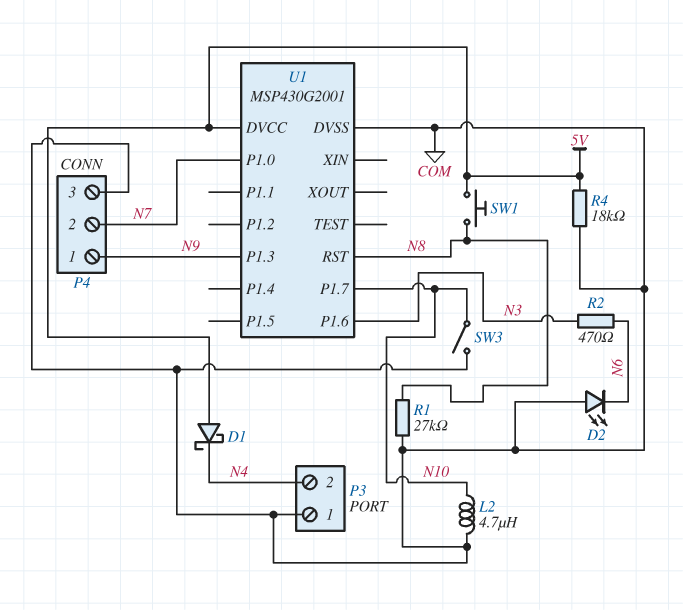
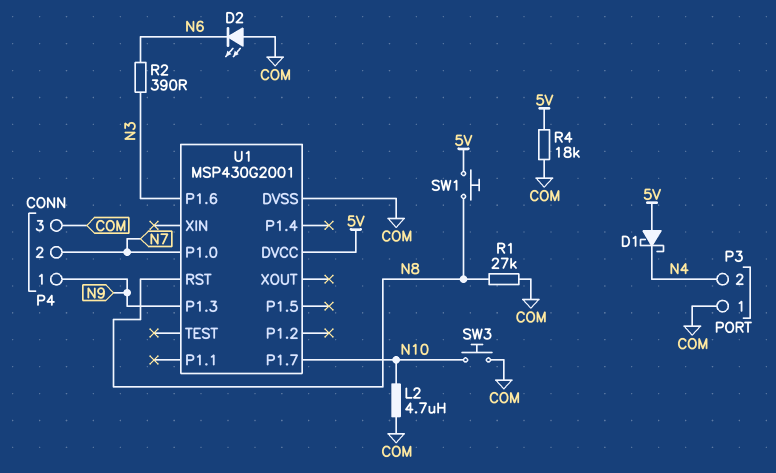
R2: 470 (N3, N6) -> 390 (N3, N6)
SW3: switch (COM, N10) -> button (COM, N10)

